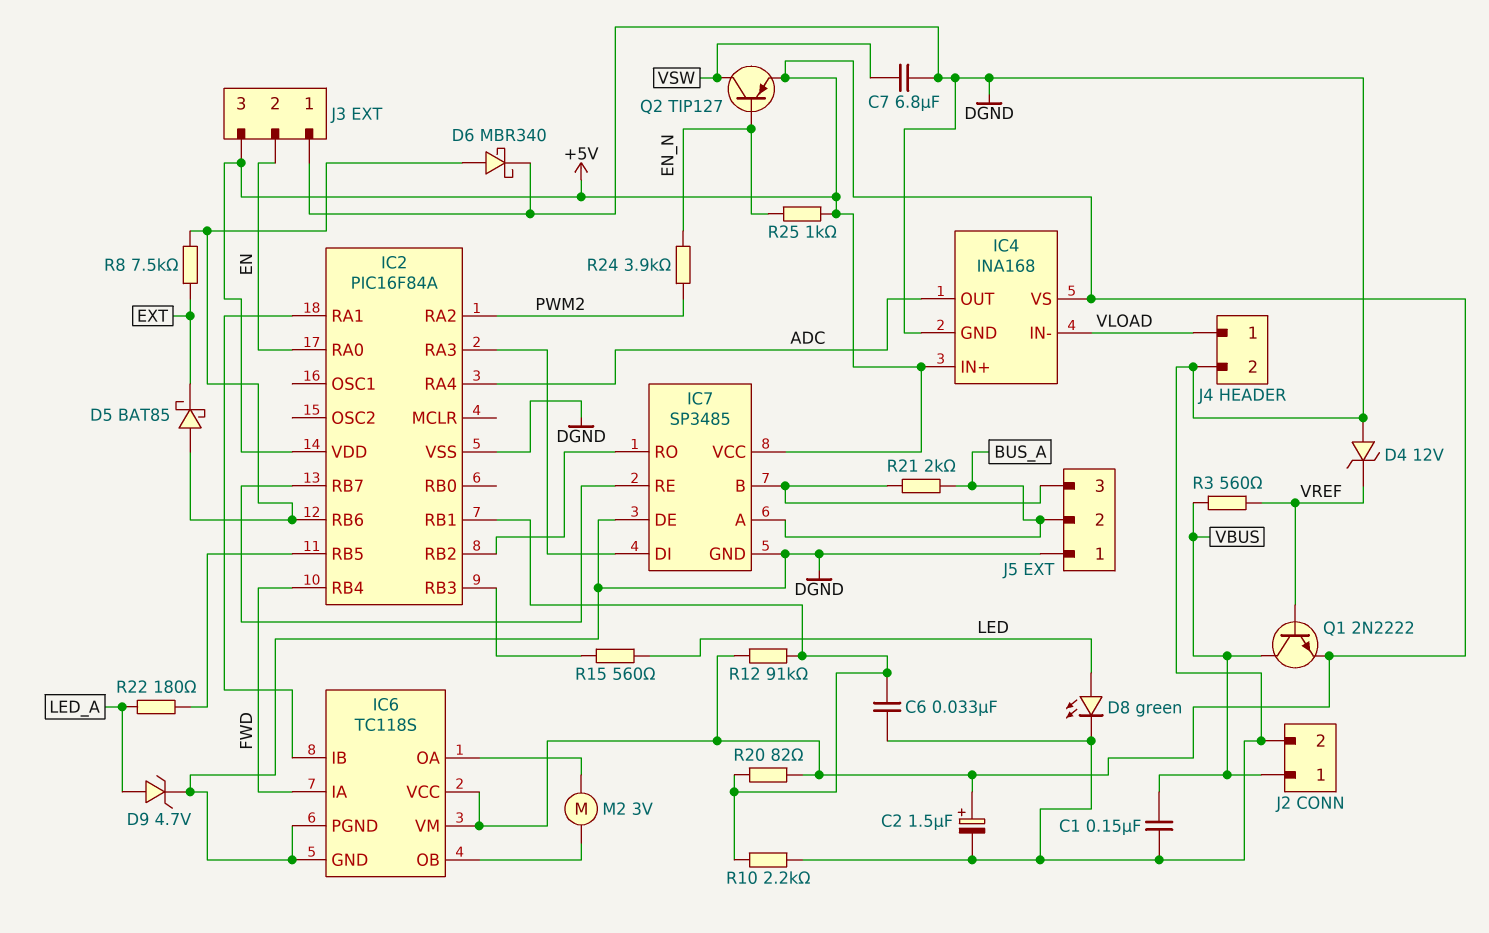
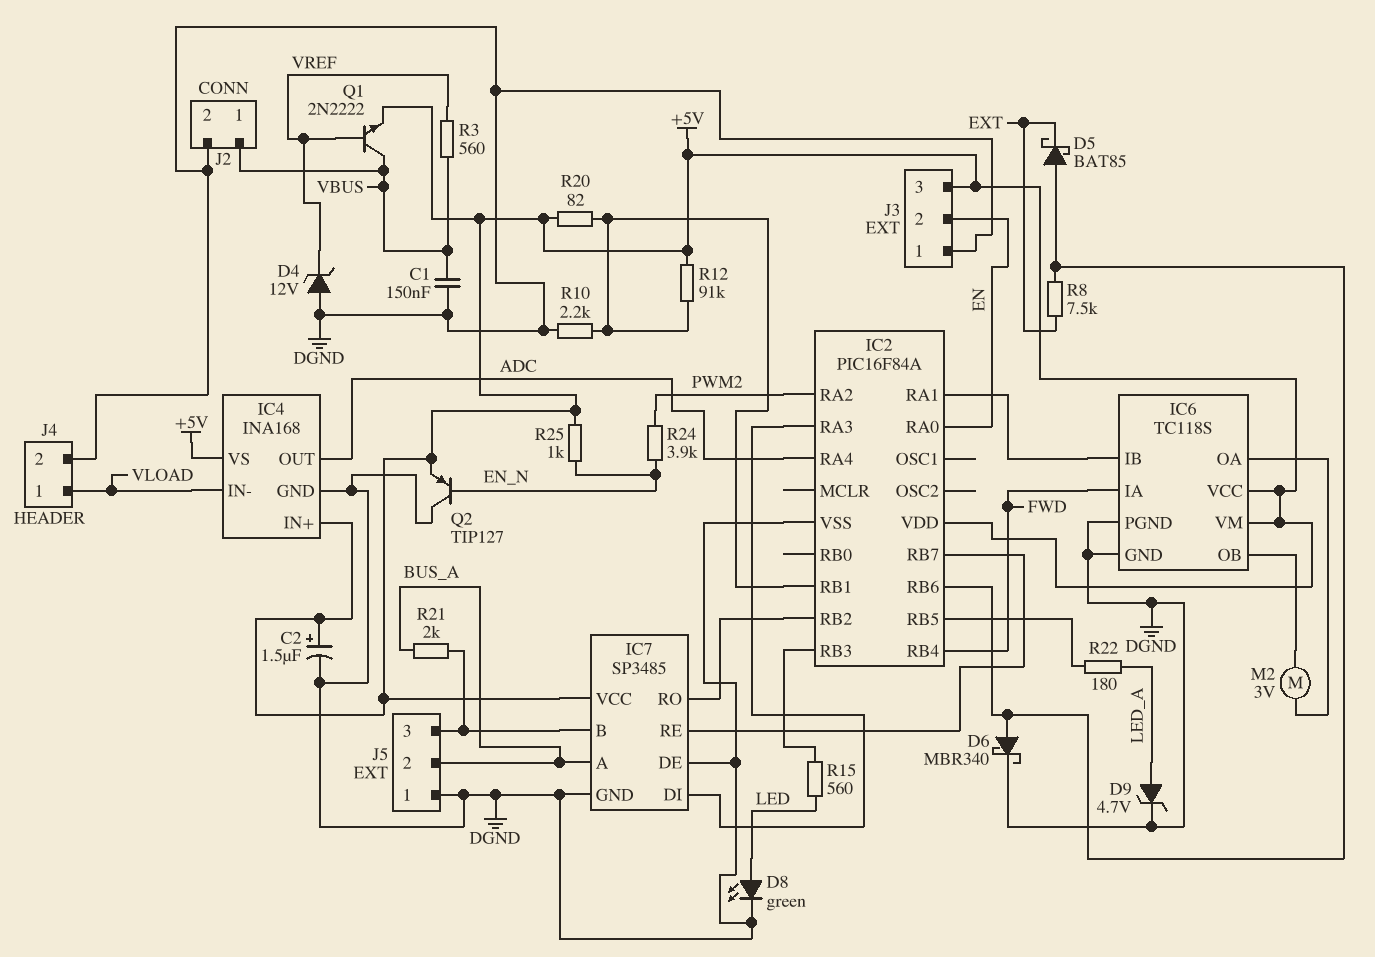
C6: 33nF (DGND, IC2/RB1) -> none
C7: 6.8uF (DGND, VSW) -> none
Q2: PNP TIP127 (B EN_N, C VSW, E +5V) -> PNP TIP127 (B EN_N, C DGND, E +5V)

